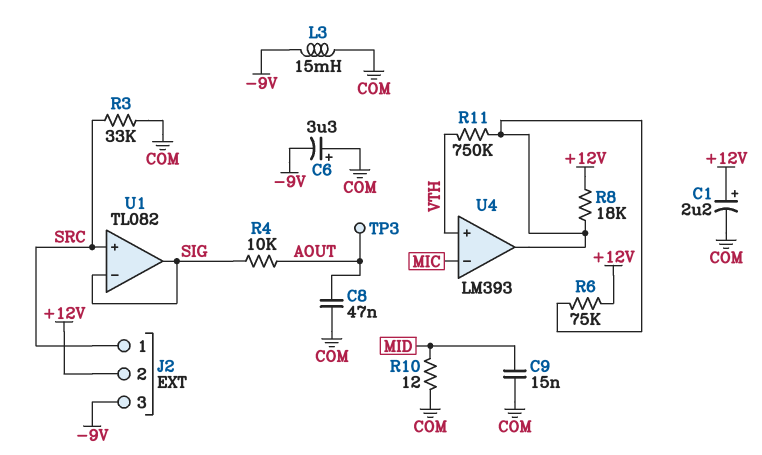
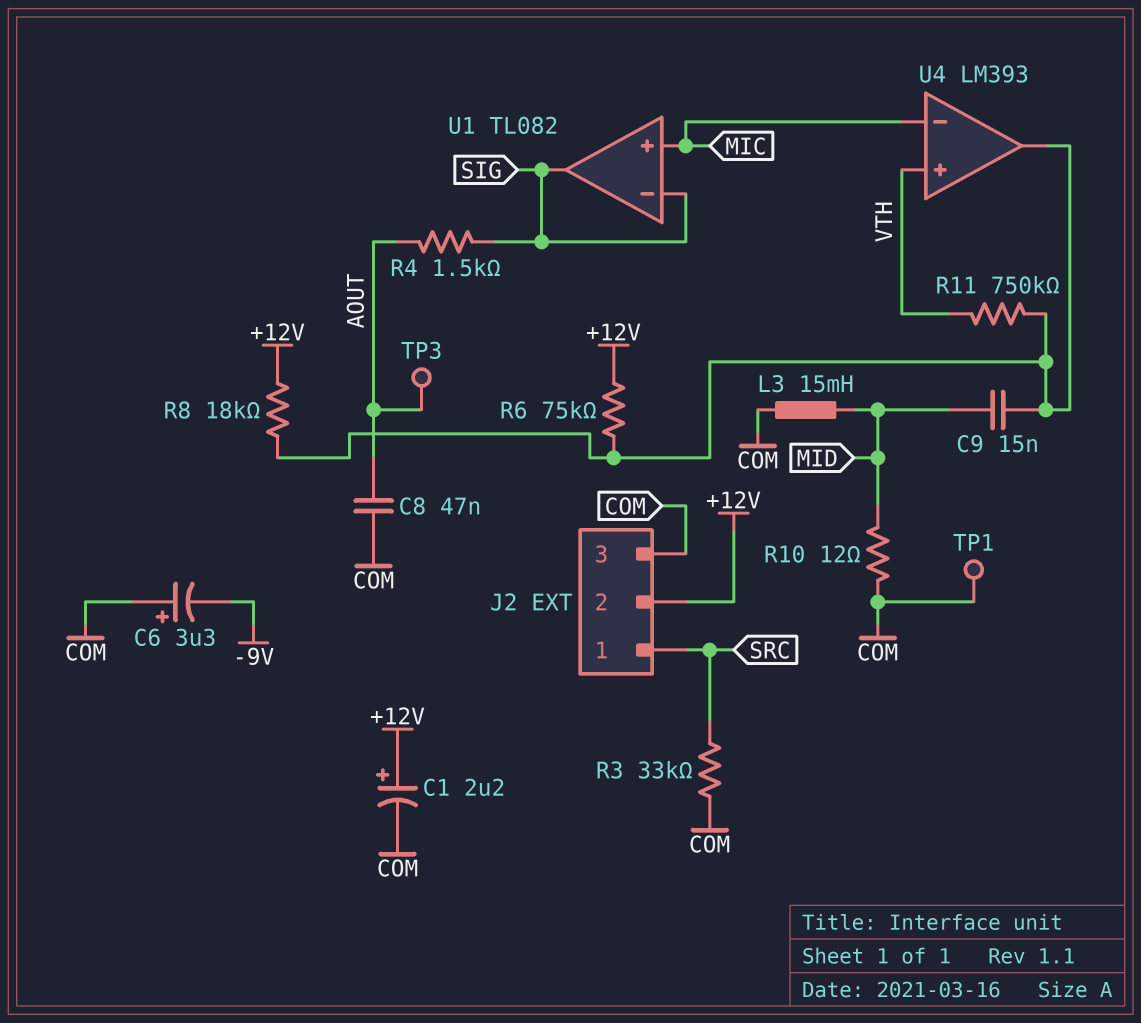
C9: 15nF (COM, MID) -> 15nF (MID, U4/out)
J2 pin 3: -9V -> COM
L3: 15mH (-9V, COM) -> 15mH (COM, MID)
R4: 10k (AOUT, SIG) -> 1.5k (AOUT, SIG)
TP1: none -> test point (COM)
U1 pin in+: SRC -> MIC

